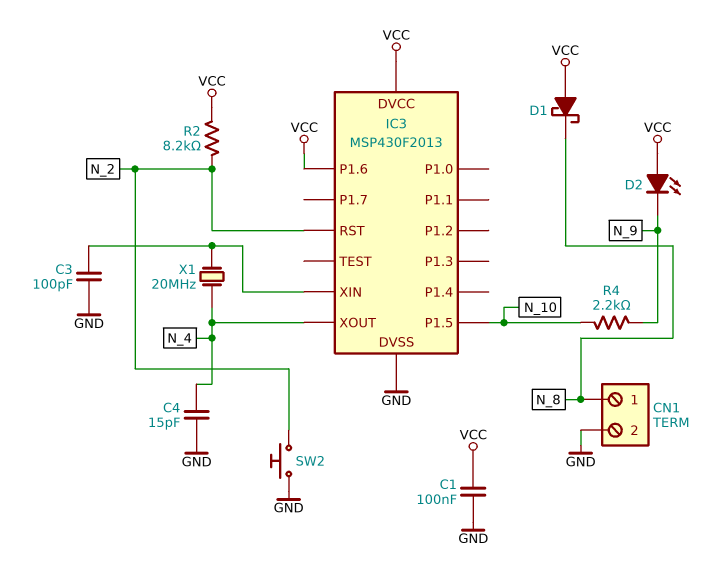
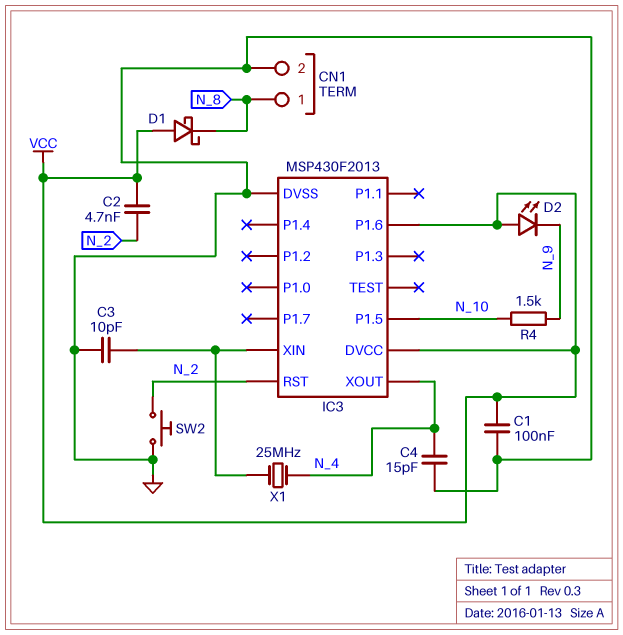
C2: none -> 4.7nF (N_2, VCC)
C3: 100pF (GND, IC3/XIN) -> 10pF (GND, IC3/XIN)
R2: 8.2k (N_2, VCC) -> none
R4: 2.2k (N_9, N_10) -> 1.5k (N_9, N_10)
X1: 20MHz (IC3/XIN, N_4) -> 25MHz (IC3/XIN, N_4)

